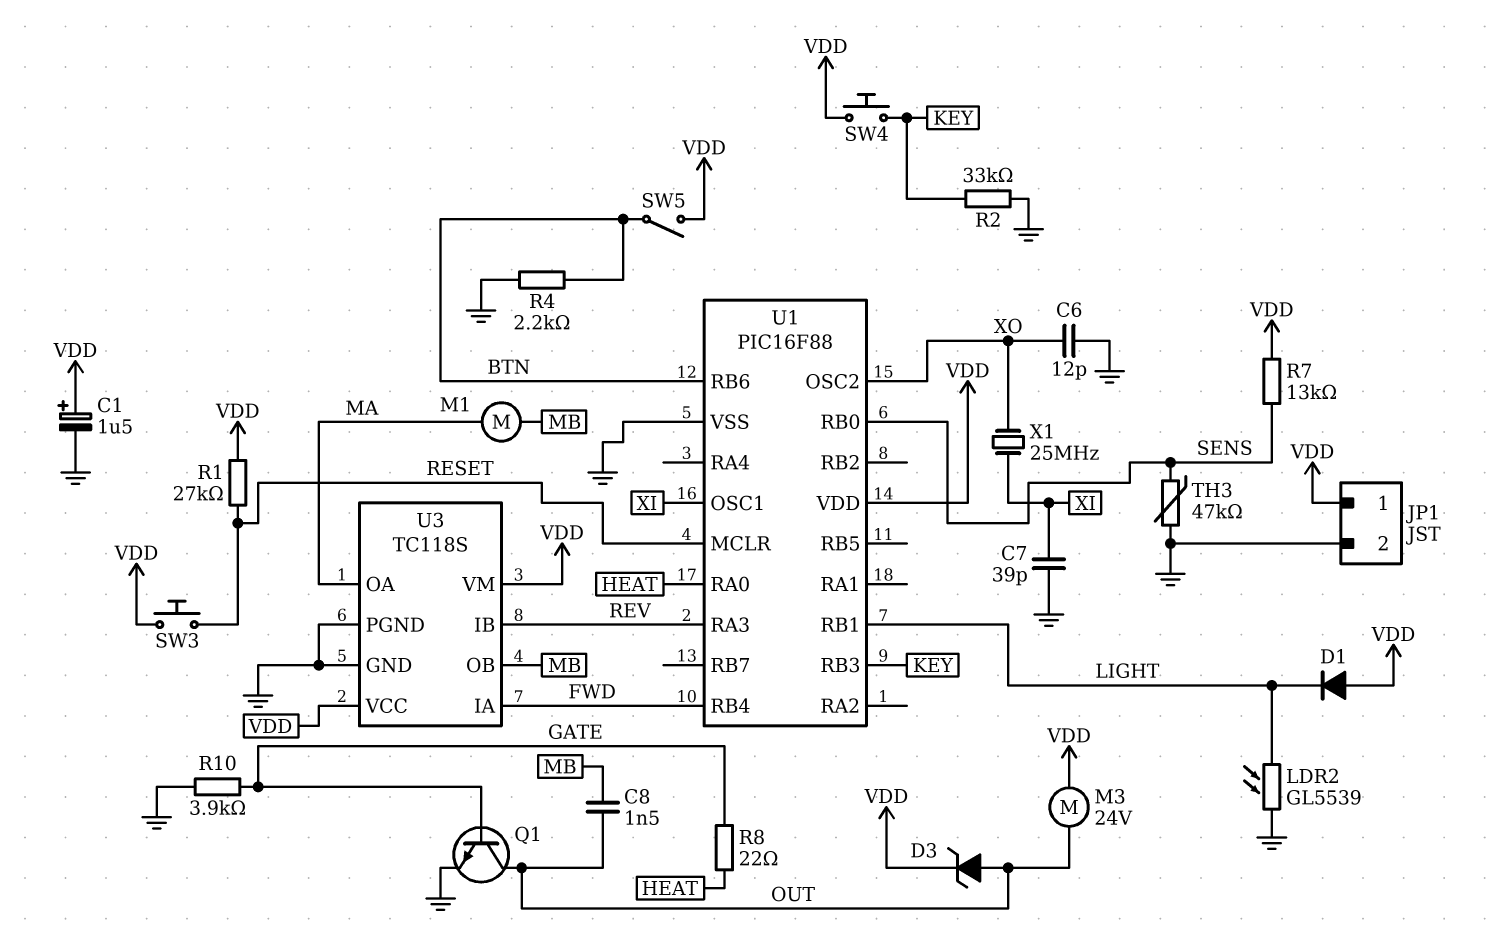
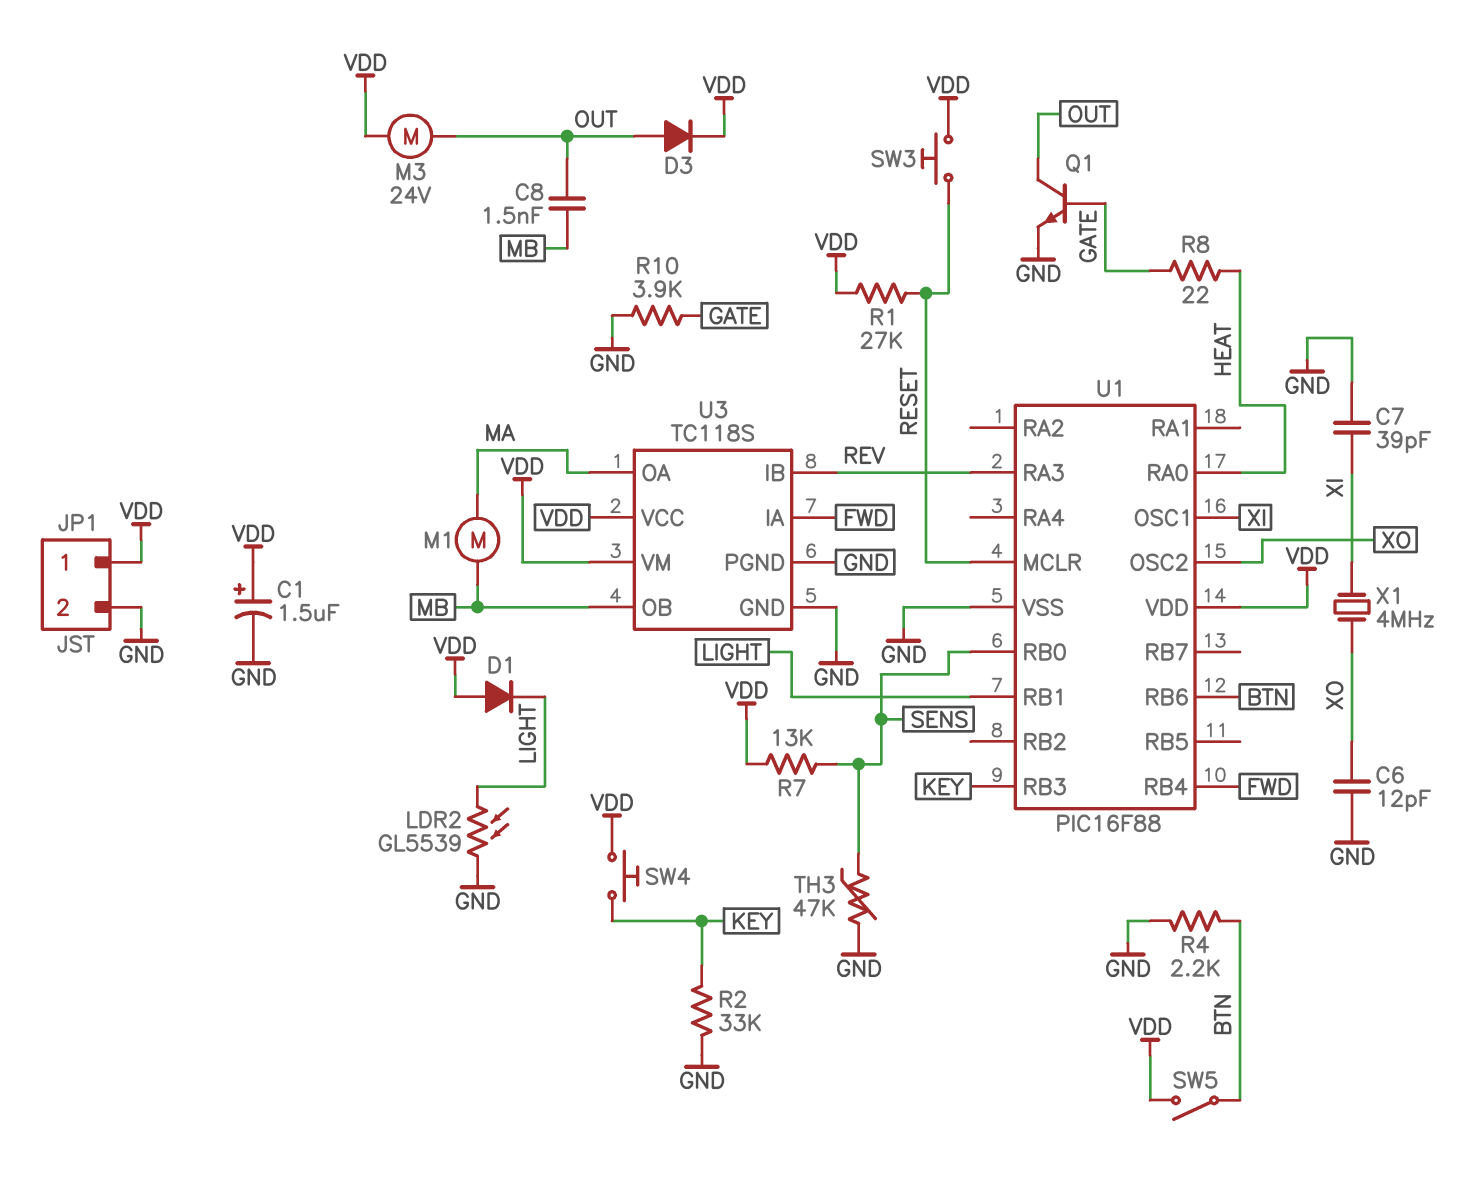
D3: zener (A OUT, K VDD) -> diode (A OUT, K VDD)
X1: 25MHz (XI, XO) -> 4MHz (XI, XO)

